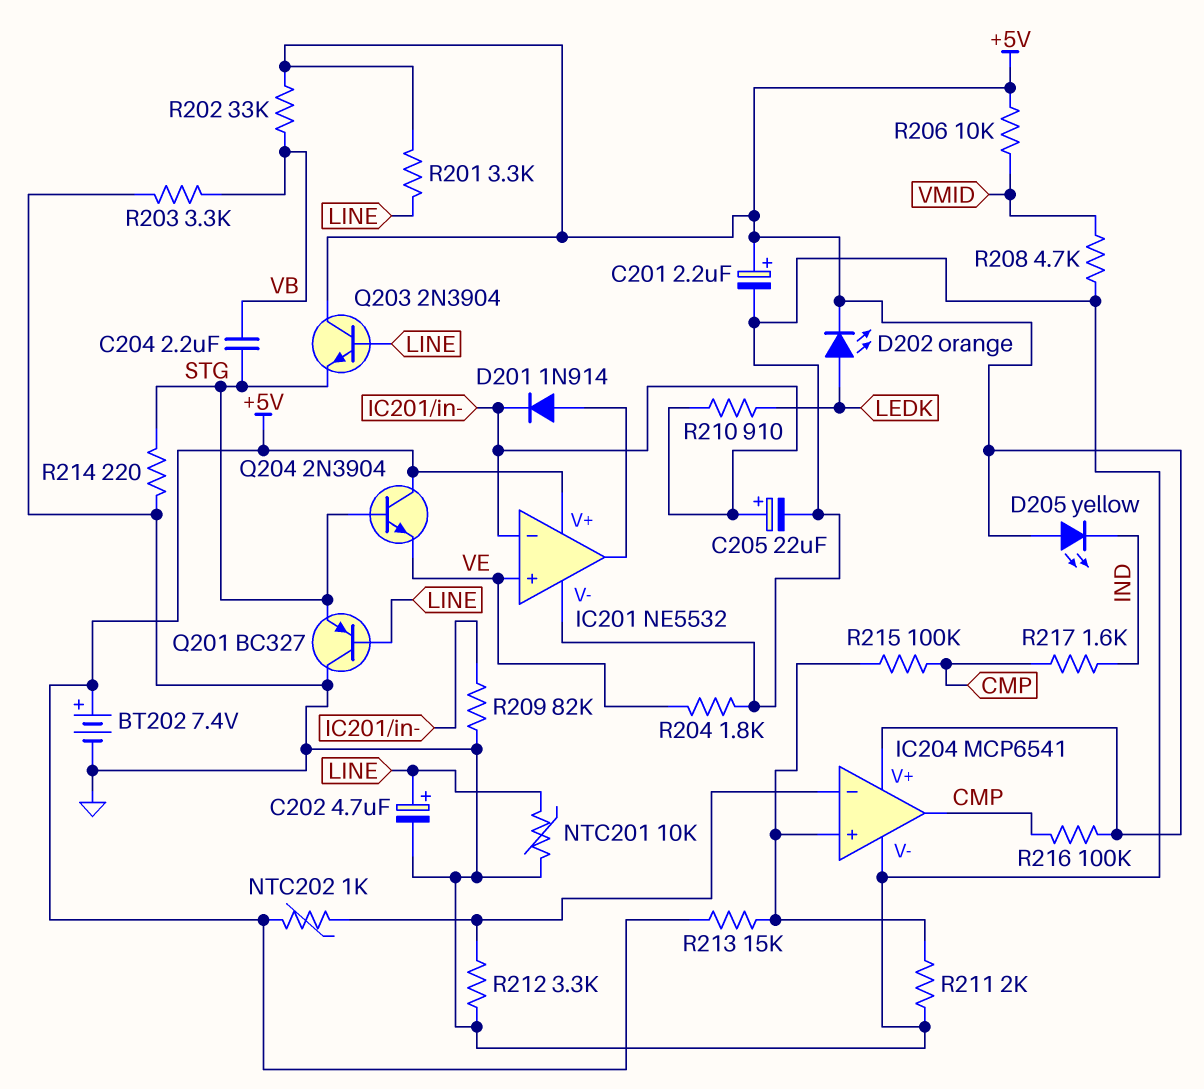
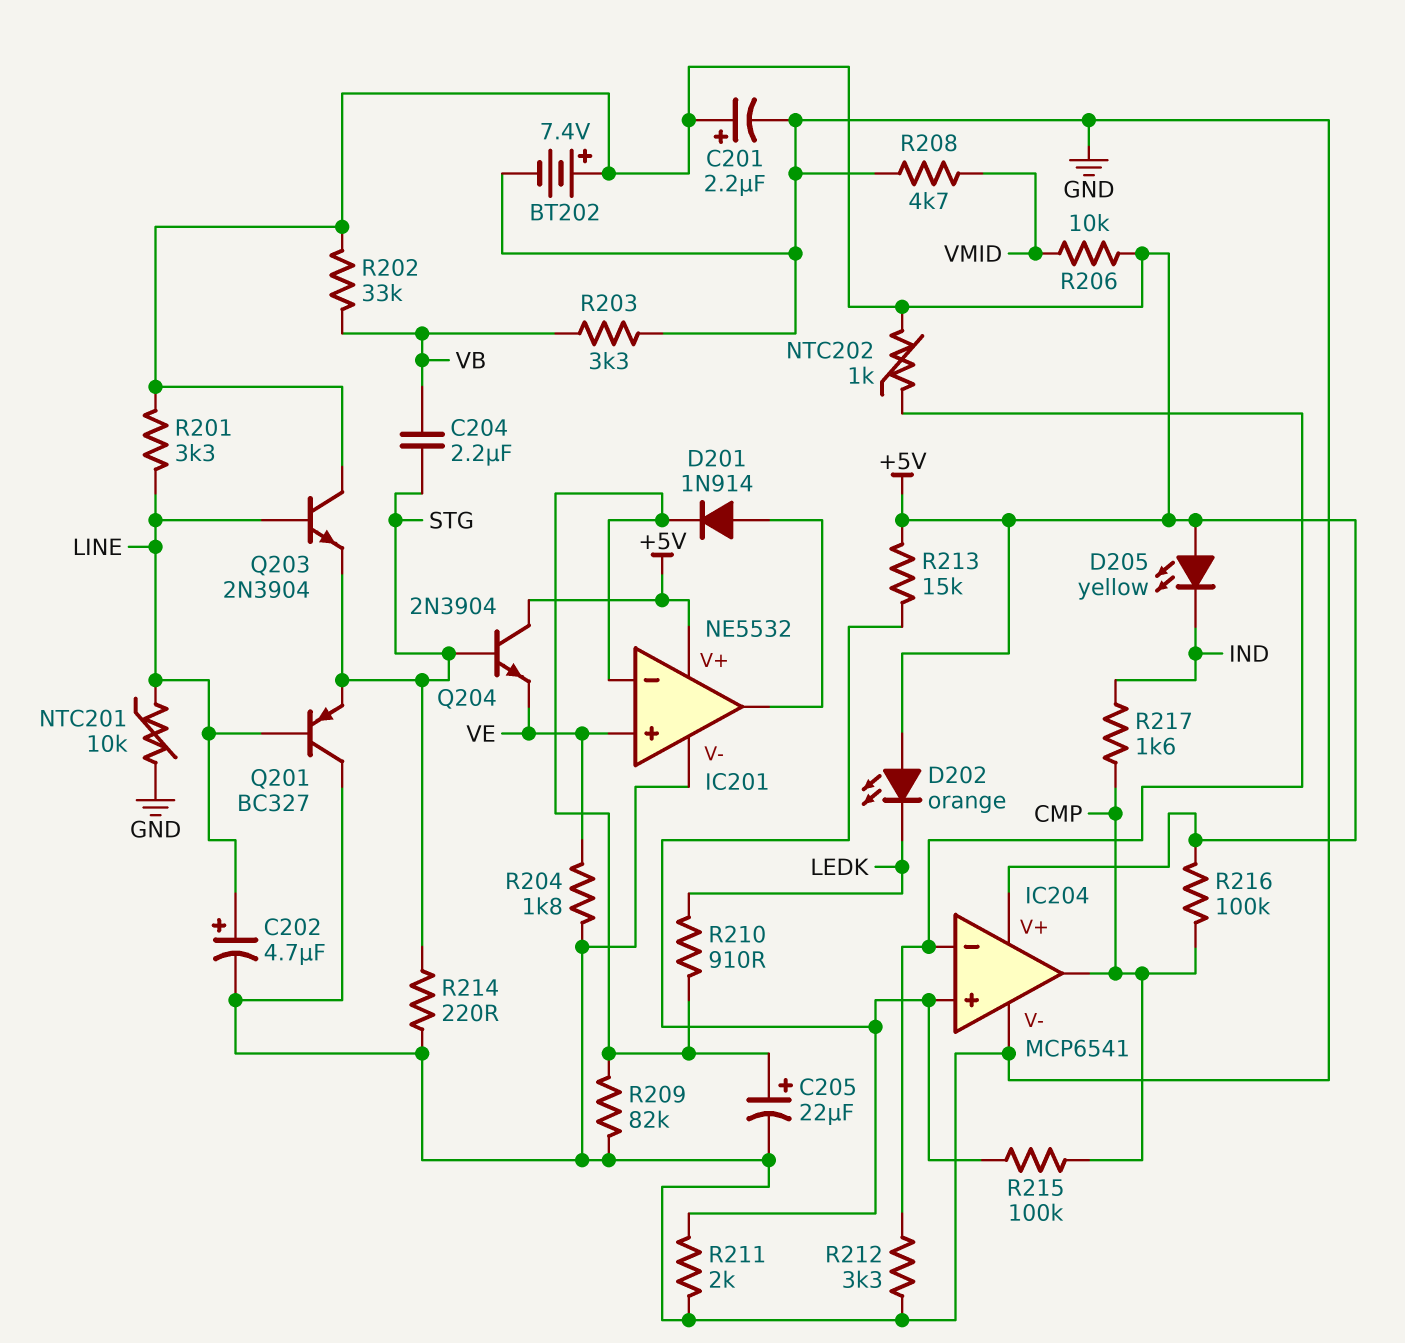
D202: LED orange (A LEDK, K +5V) -> LED orange (A +5V, K LEDK)

